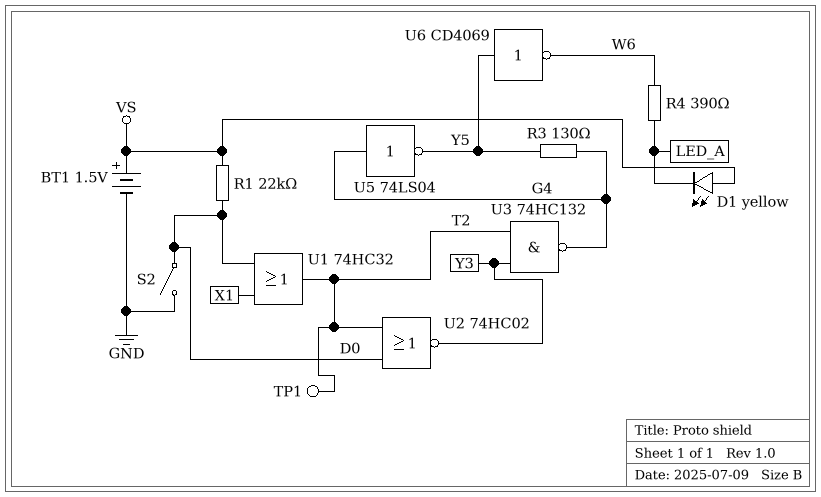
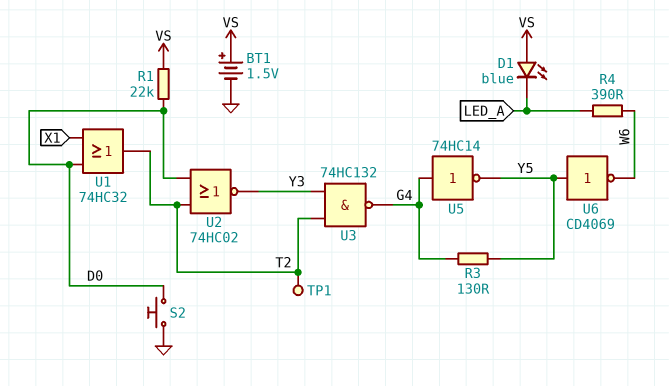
D1: LED yellow (A VS, K LED_A) -> LED blue (A VS, K LED_A)
S2: switch (D0, GND) -> button (D0, GND)
U5: NOT 74LS04 (in G4, out Y5) -> NOT 74HC14 (in G4, out Y5)

